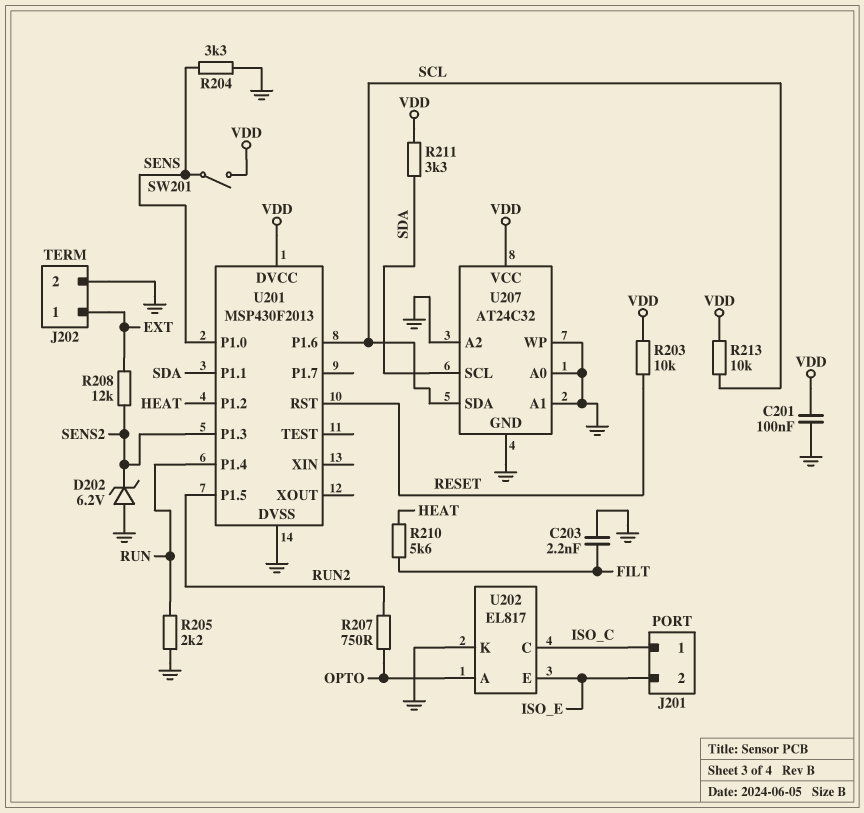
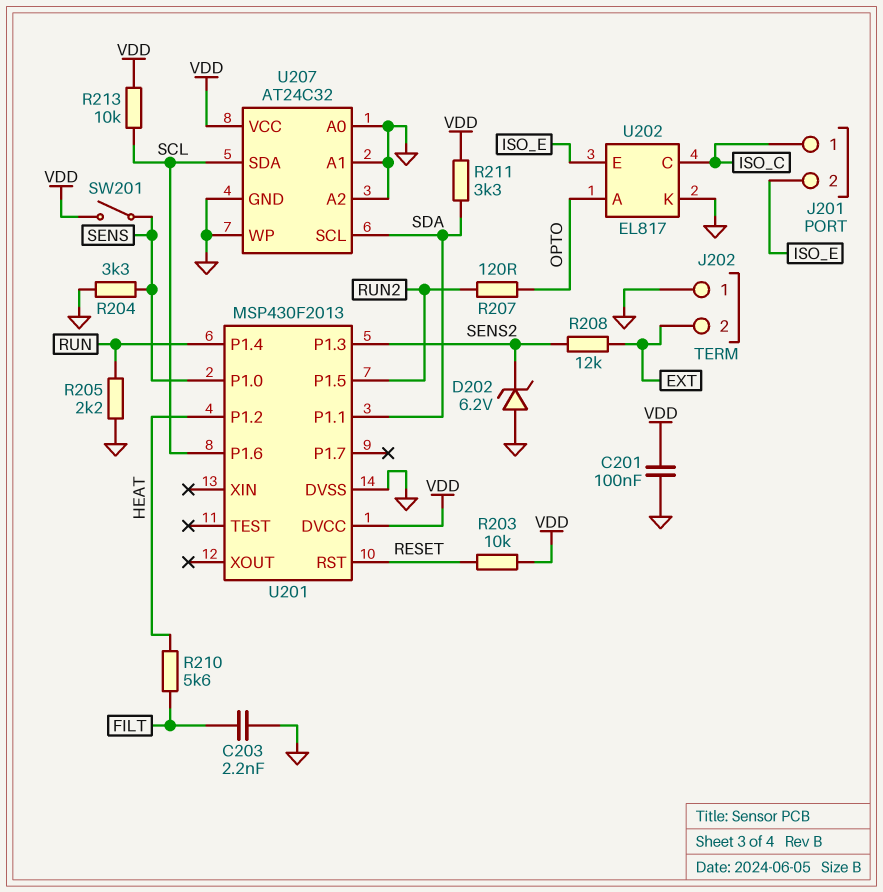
J202 pin 1: EXT -> GND
J202 pin 2: GND -> EXT
R207: 750 (OPTO, RUN2) -> 120 (OPTO, RUN2)

